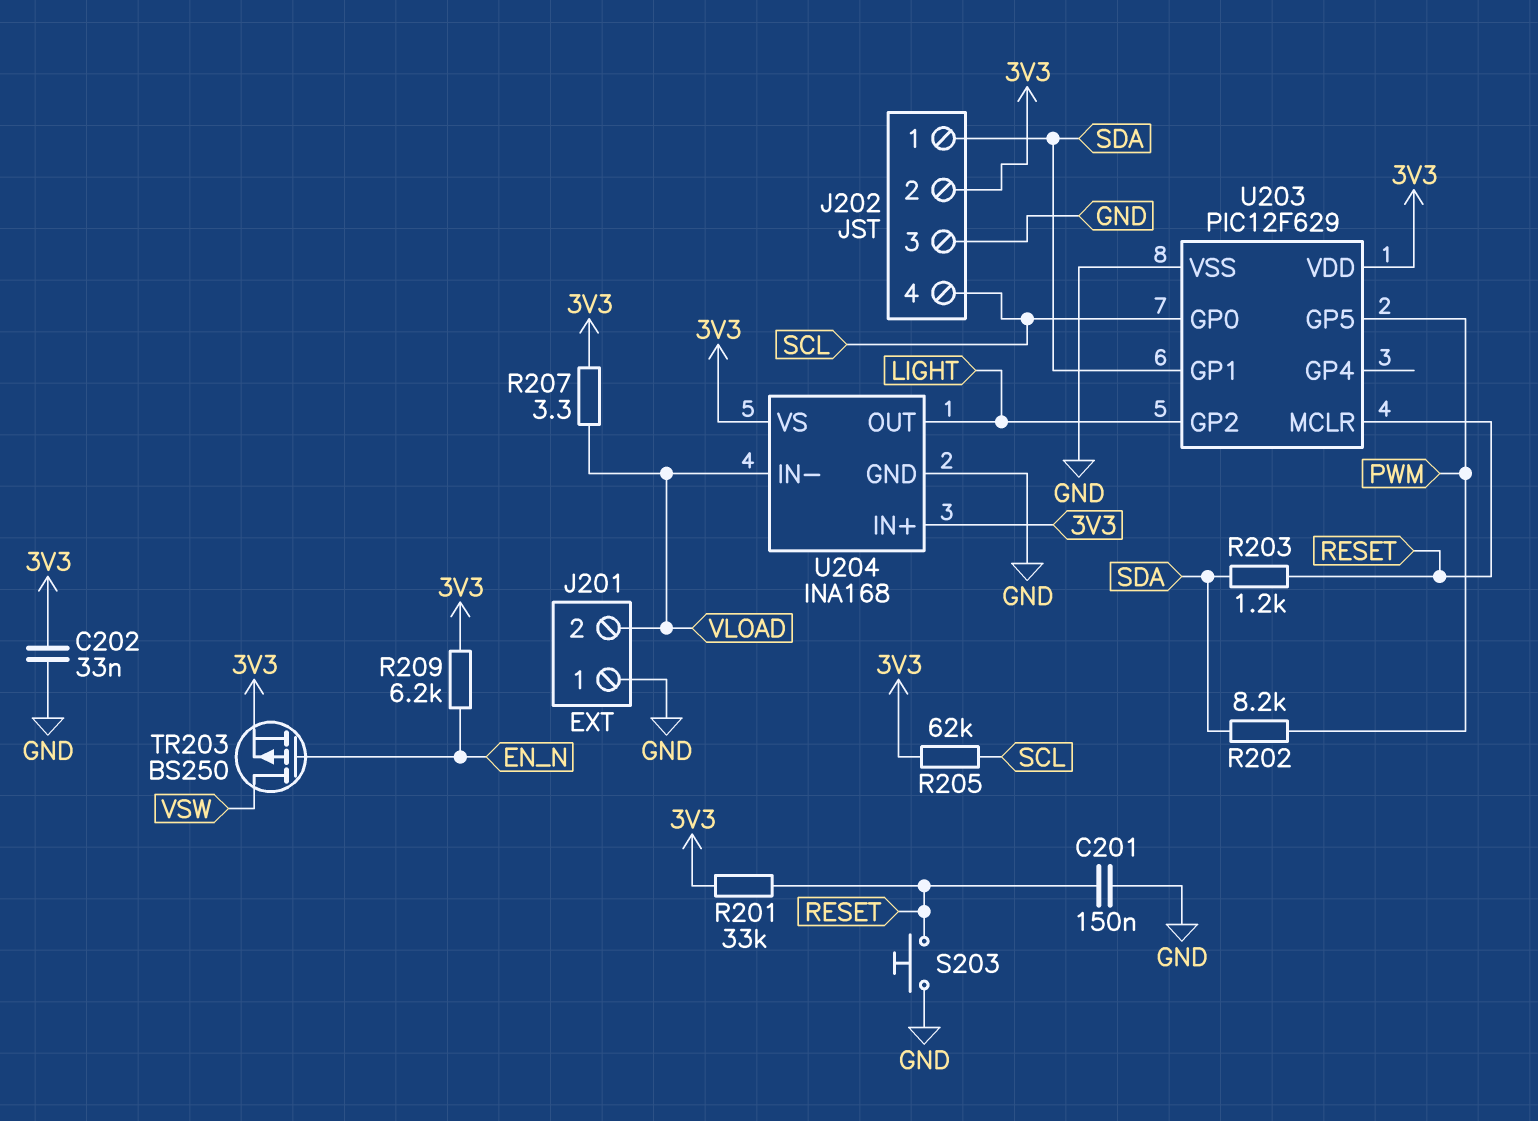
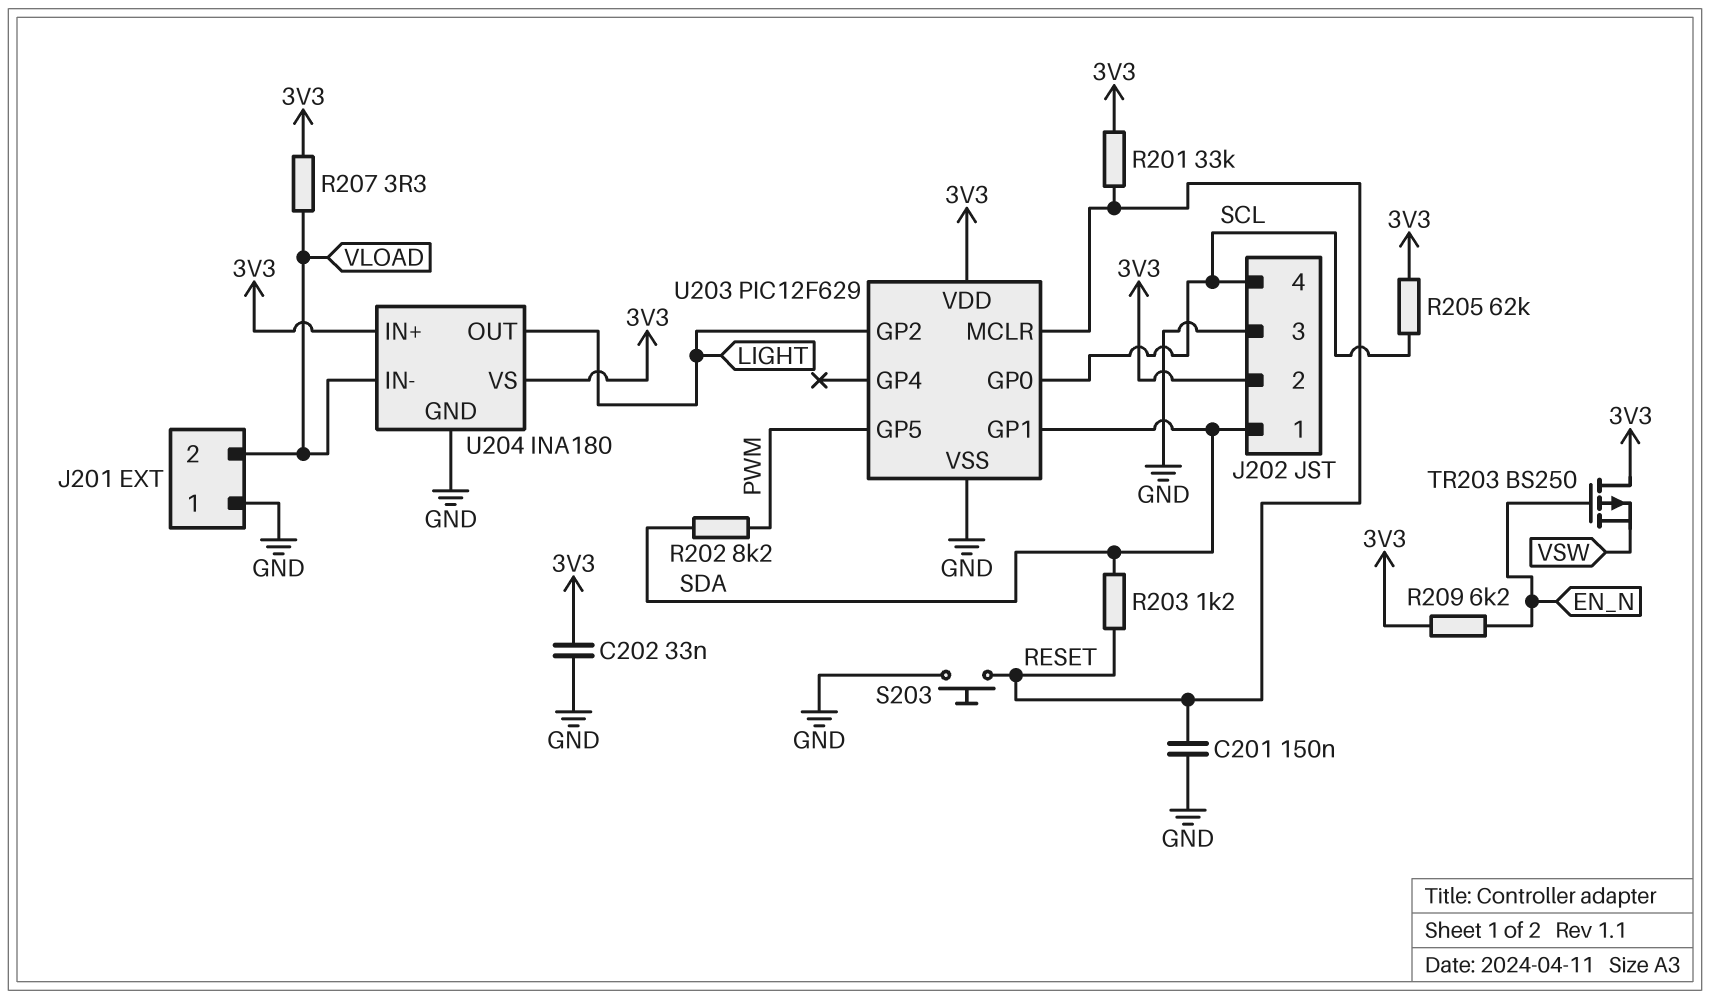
TR203: PMOS BS250 (G EN_N, D VSW, S 3V3) -> PMOS BS250 (G EN_N, D 3V3, S VSW)
U204: INA168 -> INA180

